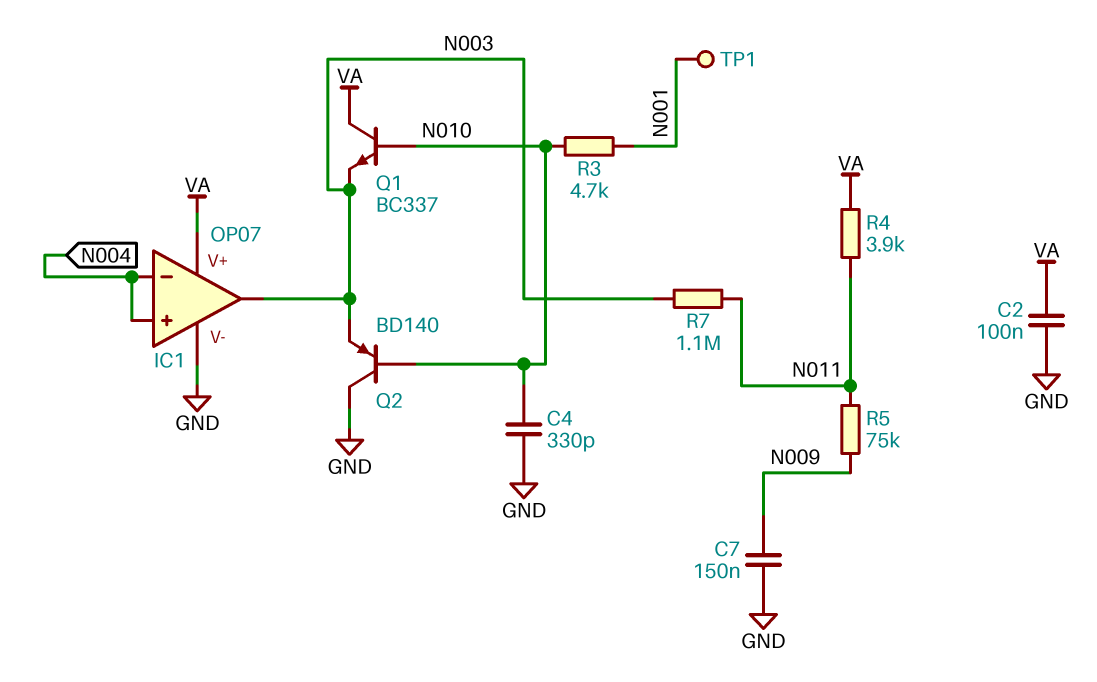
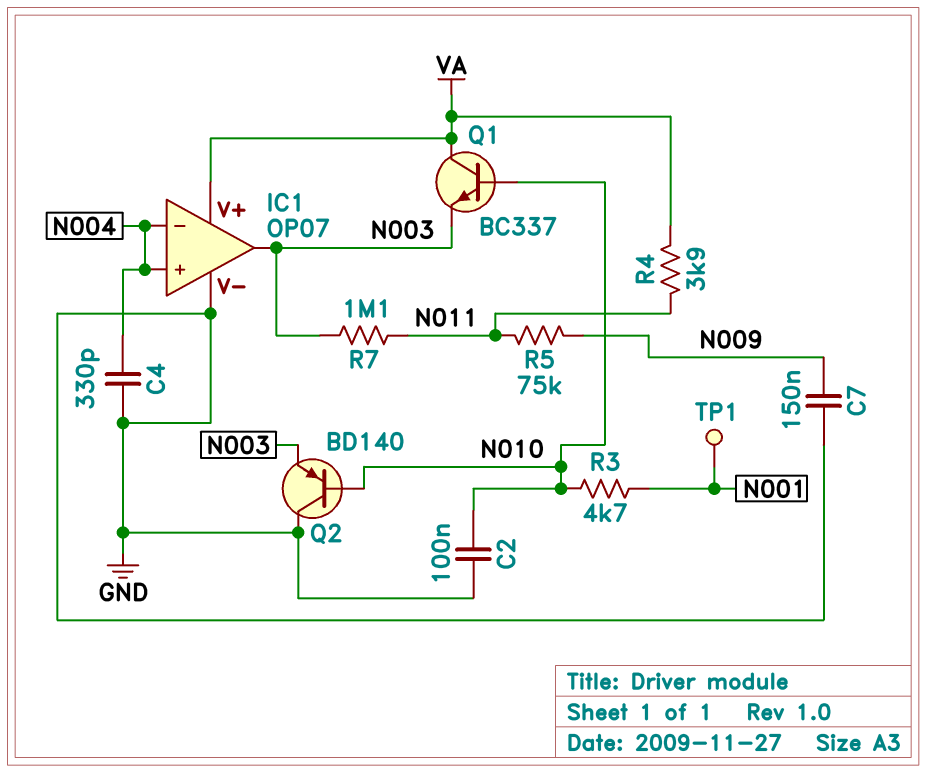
C2: 100nF (GND, VA) -> 100nF (GND, N010)
C4: 330pF (GND, N010) -> 330pF (GND, N004)

